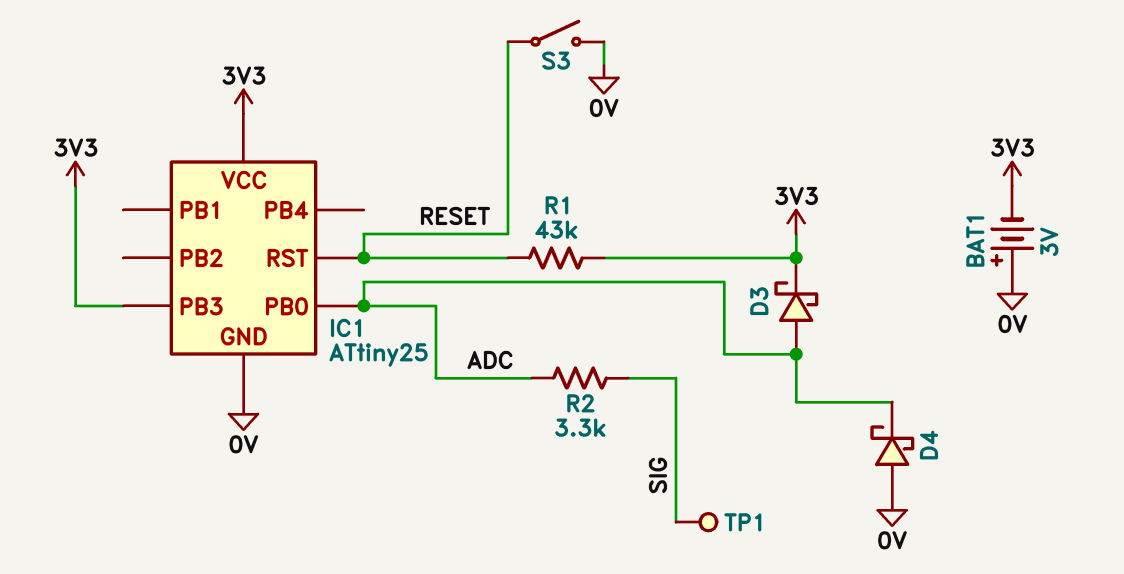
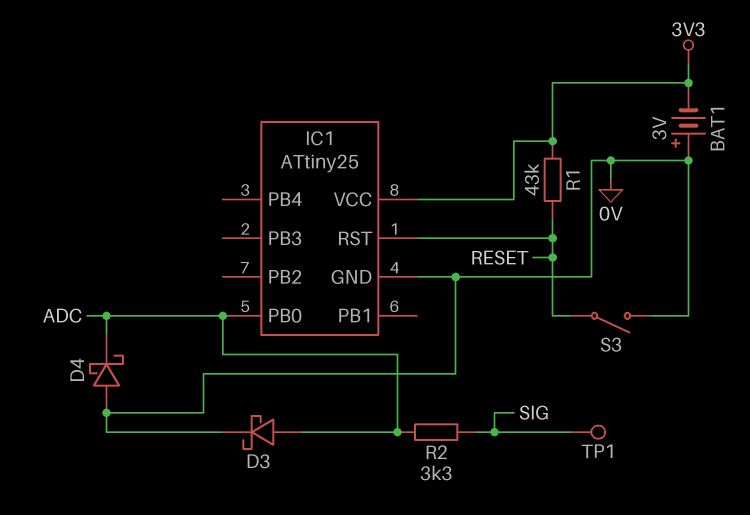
D3: schottky (A ADC, K 3V3) -> schottky (A ADC, K 0V)
IC1 pin PB3: 3V3 -> none

